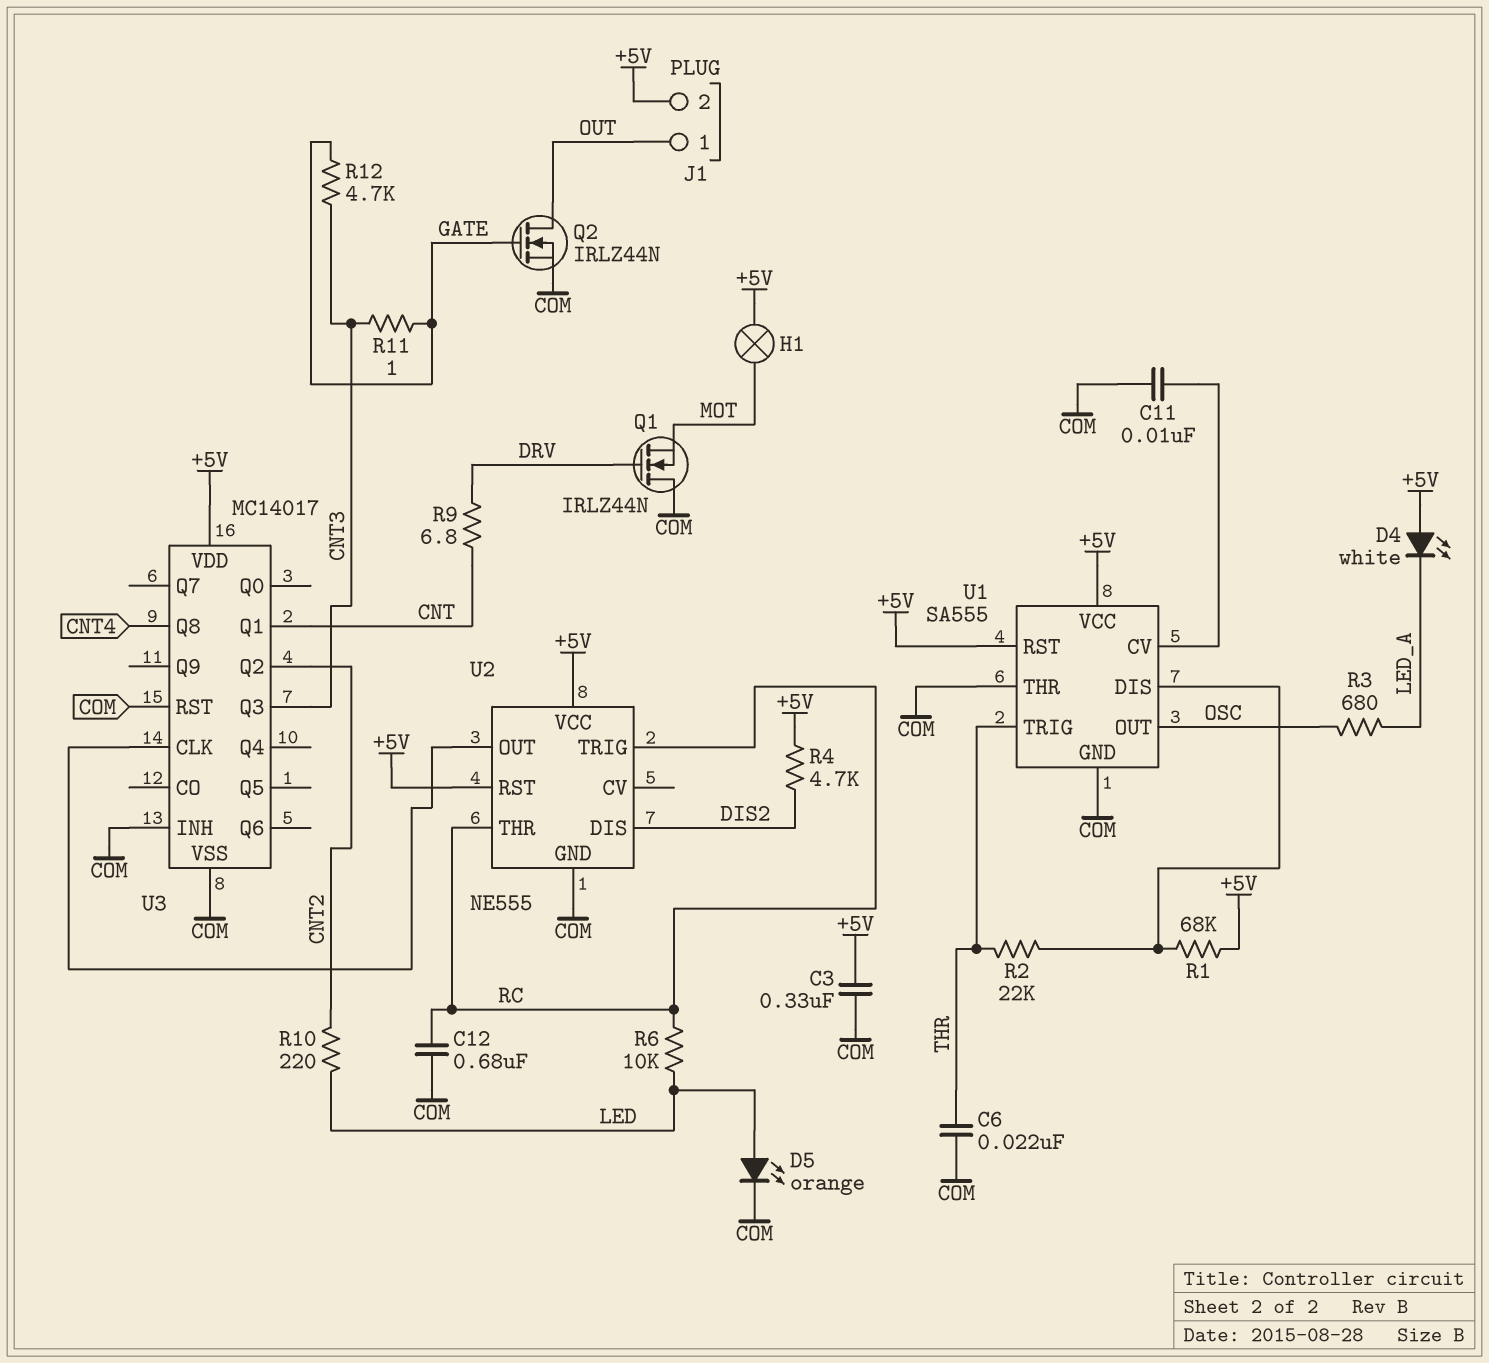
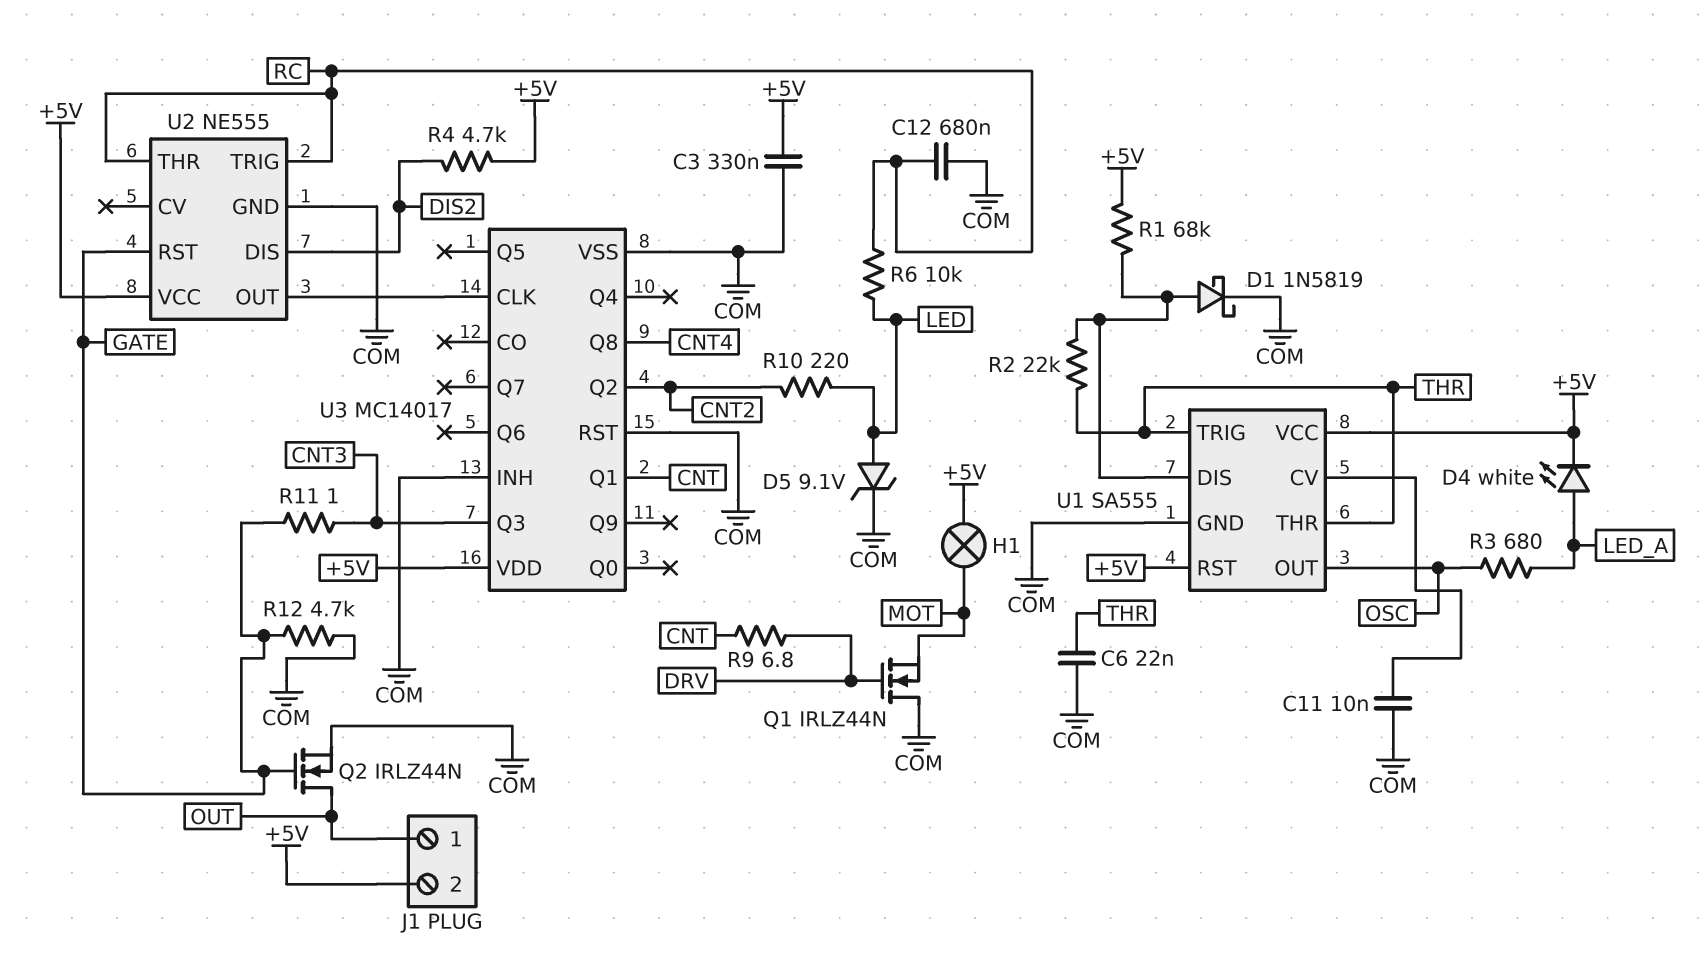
D1: none -> schottky 1N5819 (A U1/DIS, K COM)
D4: LED white (A +5V, K LED_A) -> LED white (A LED_A, K +5V)
D5: LED orange (A LED, K COM) -> zener 9.1V (A LED, K COM)
R12: 4.7k (CNT3, GATE) -> 4.7k (COM, GATE)
U1 pin THR: COM -> THR
U2 pin RST: +5V -> GATE

